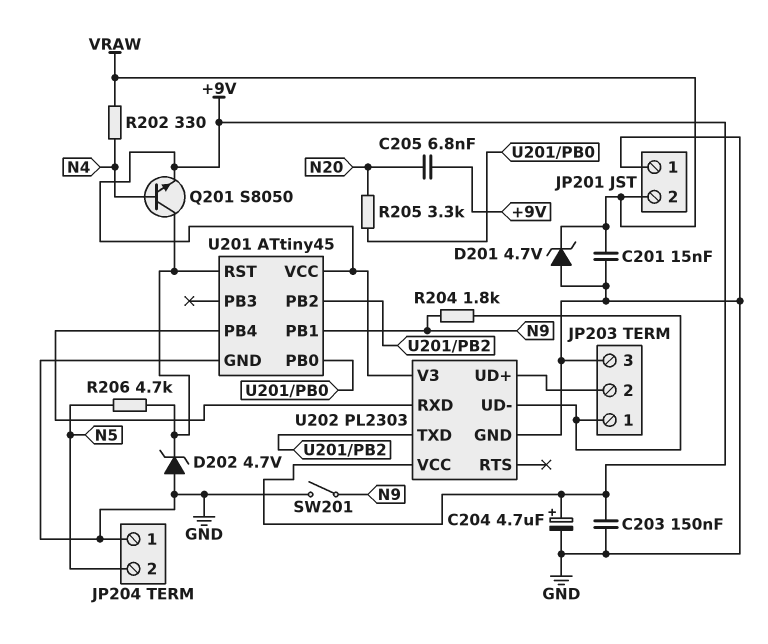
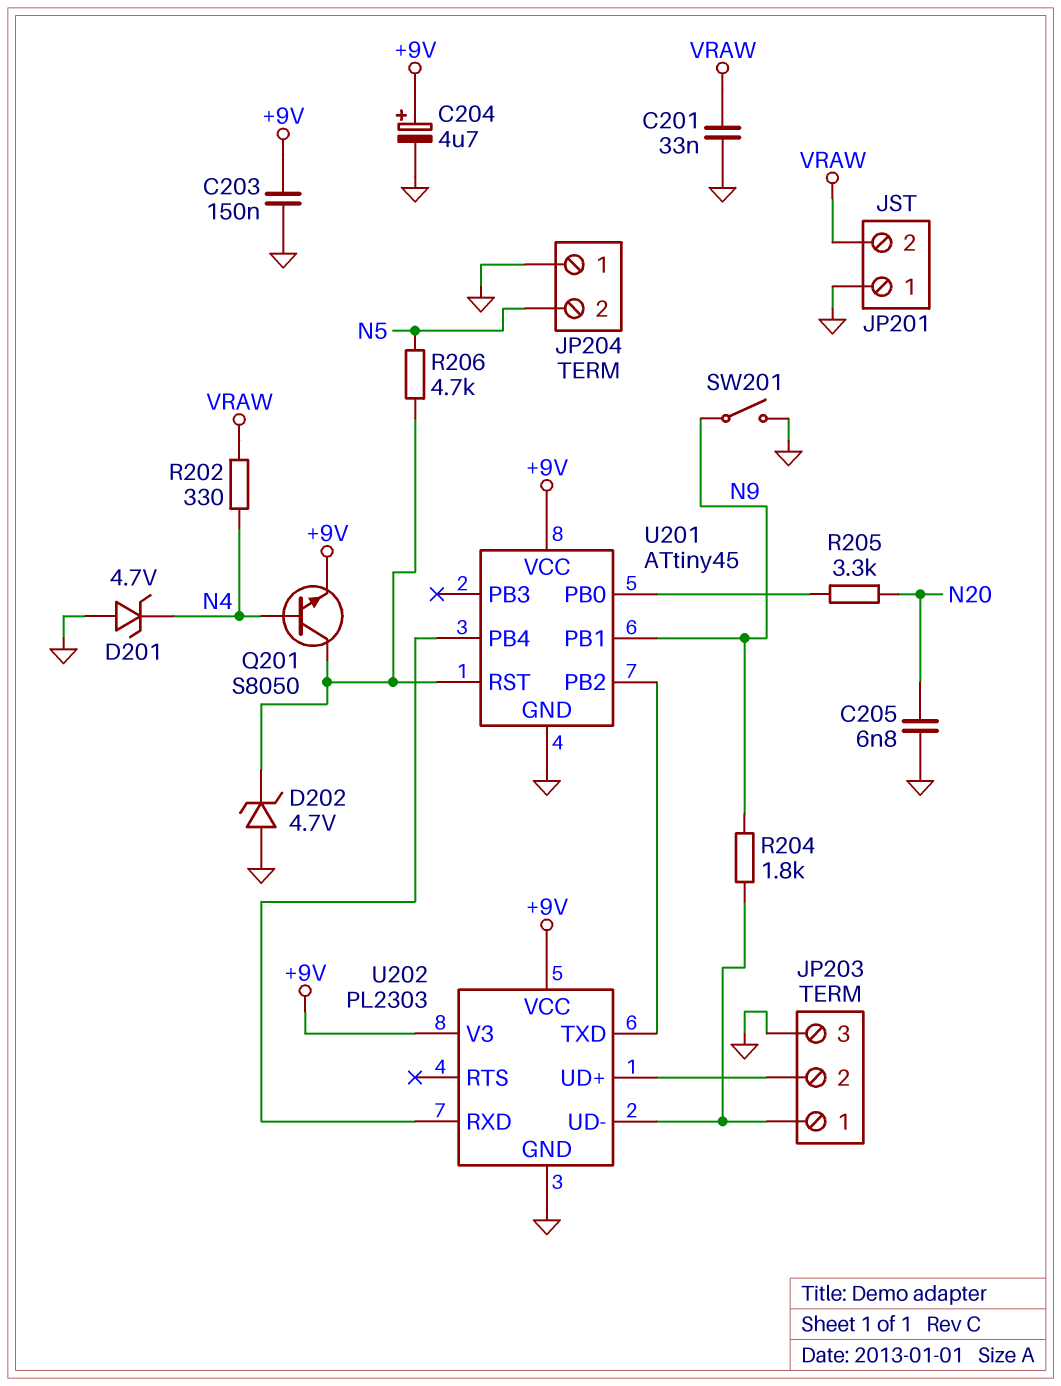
C201: 15nF (GND, VRAW) -> 33nF (GND, VRAW)
C205: 6.8nF (+9V, N20) -> 6.8nF (GND, N20)
D201: zener 4.7V (A GND, K VRAW) -> zener 4.7V (A GND, K N4)

